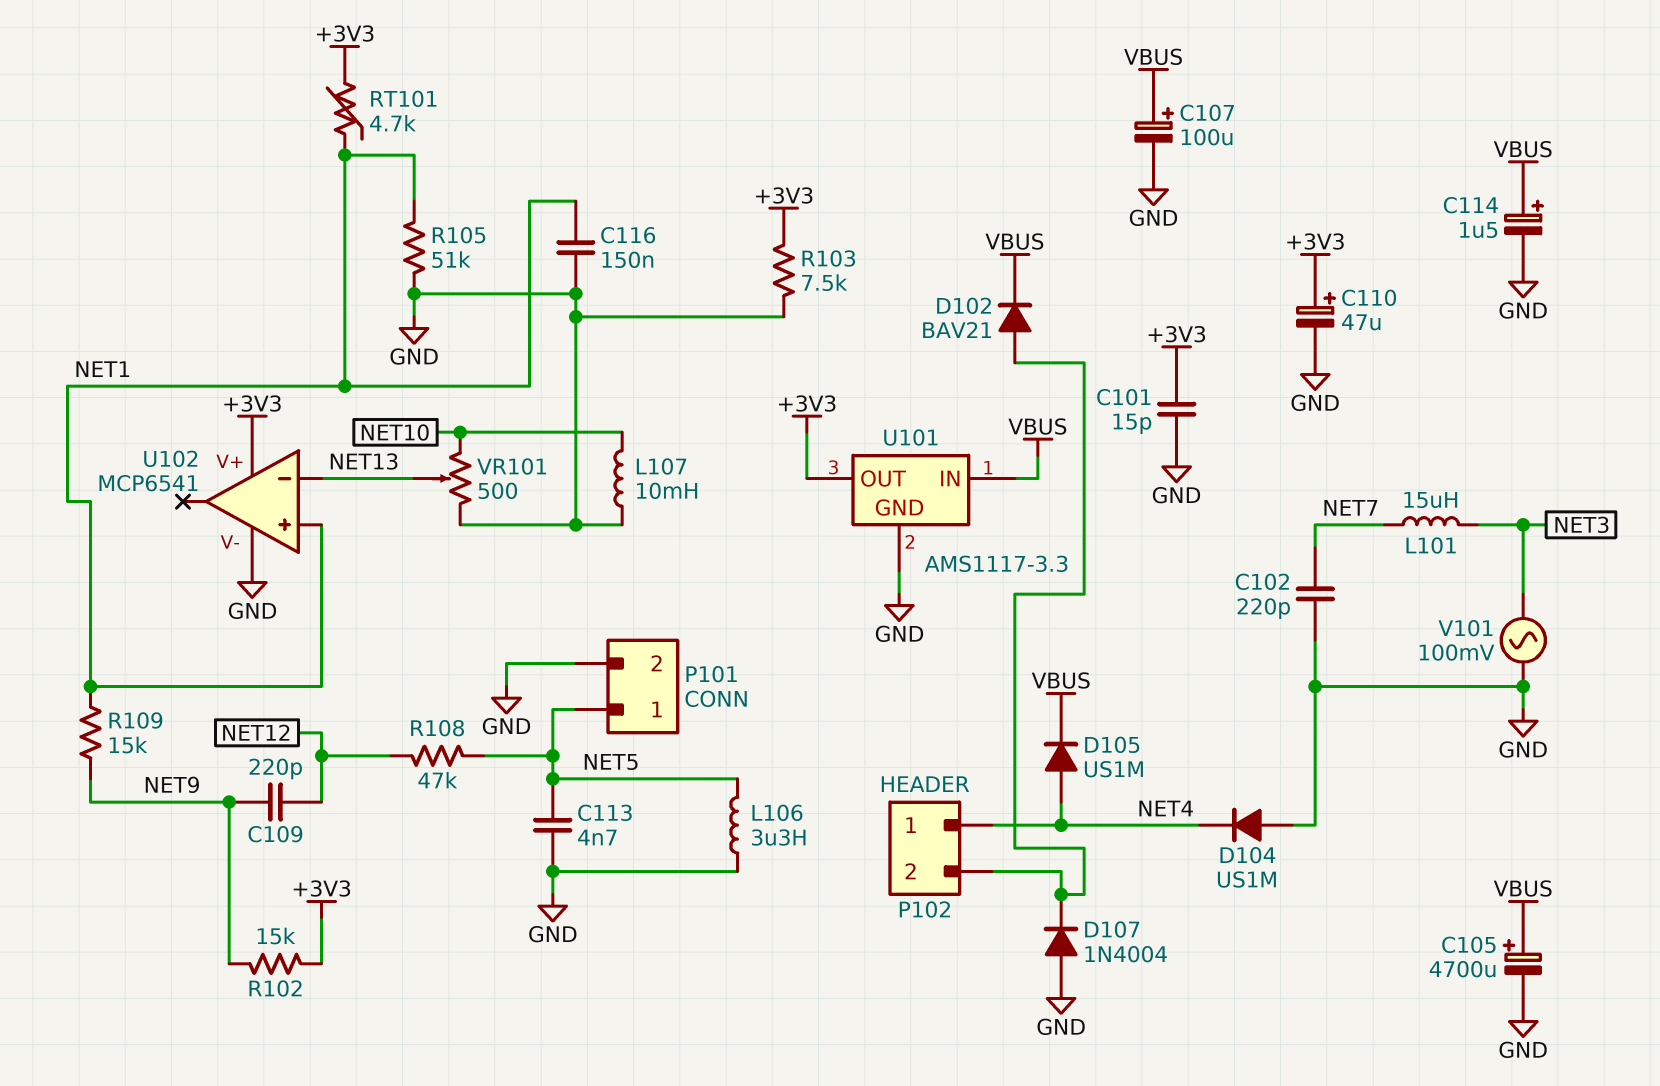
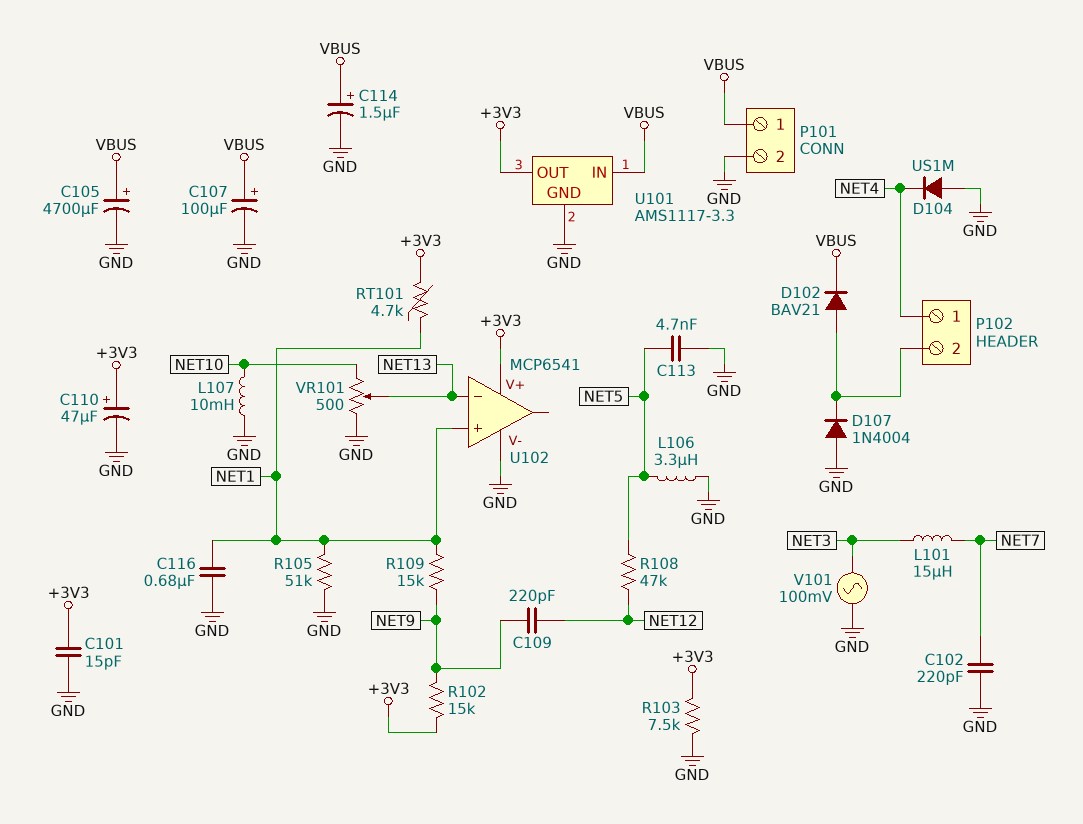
C116: 150nF (GND, NET1) -> 680nF (GND, NET1)
D105: diode US1M (A NET4, K VBUS) -> none
P101 pin 1: NET5 -> VBUS

